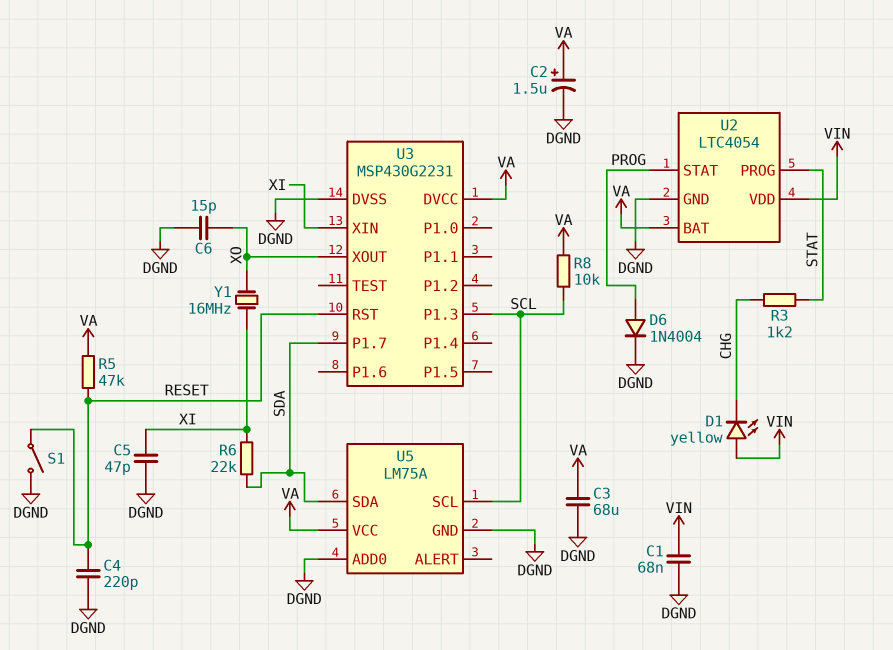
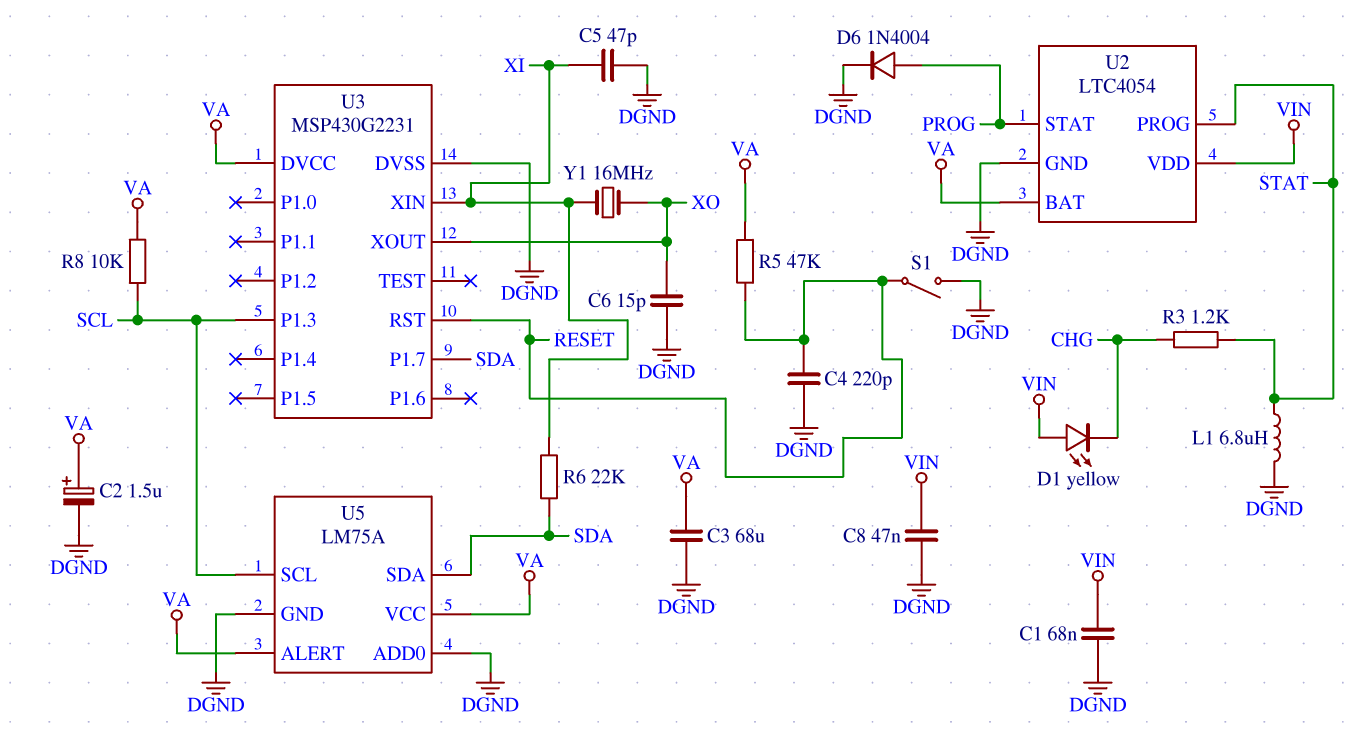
C8: none -> 47nF (DGND, VIN)
L1: none -> 6.8uH (DGND, STAT)
U5 pin ALERT: none -> VA

